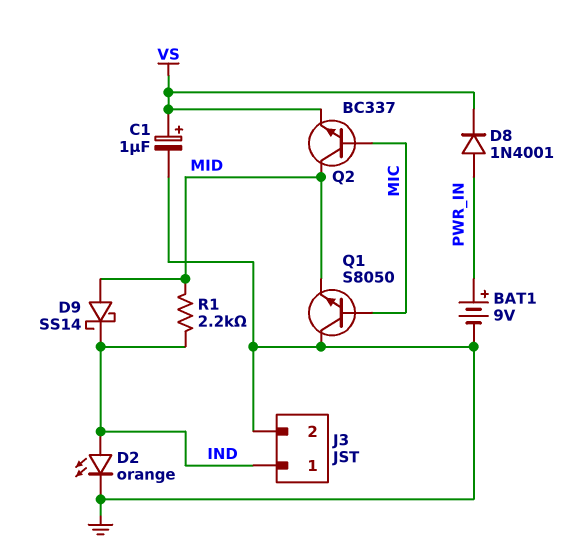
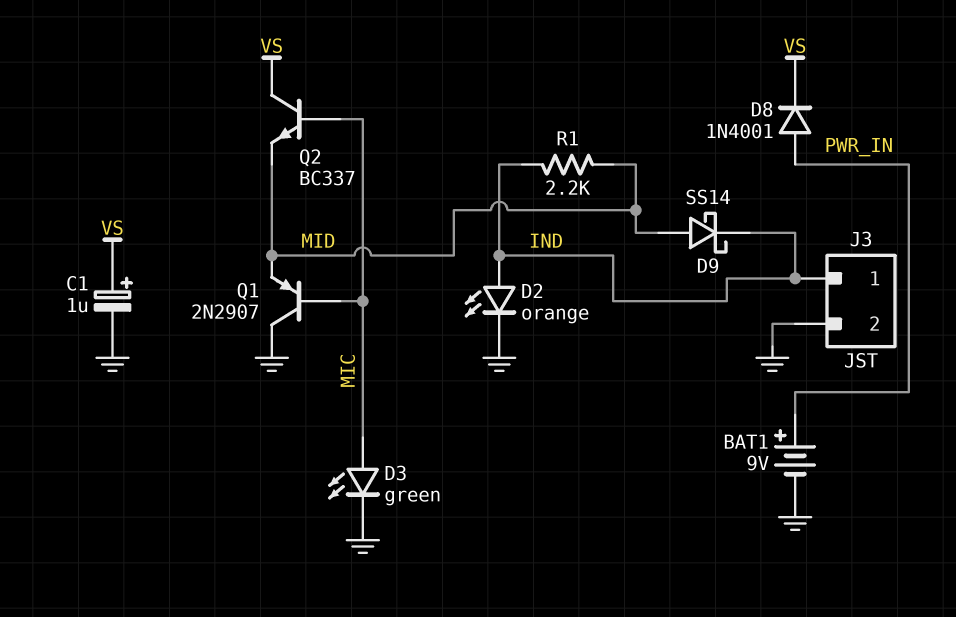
D3: none -> LED green (A MIC, K GND)
Q1: NPN S8050 (B MIC, C GND, E MID) -> PNP 2N2907 (B MIC, C GND, E MID)
Q2: NPN BC337 (B MIC, C MID, E VS) -> NPN BC337 (B MIC, C VS, E MID)

